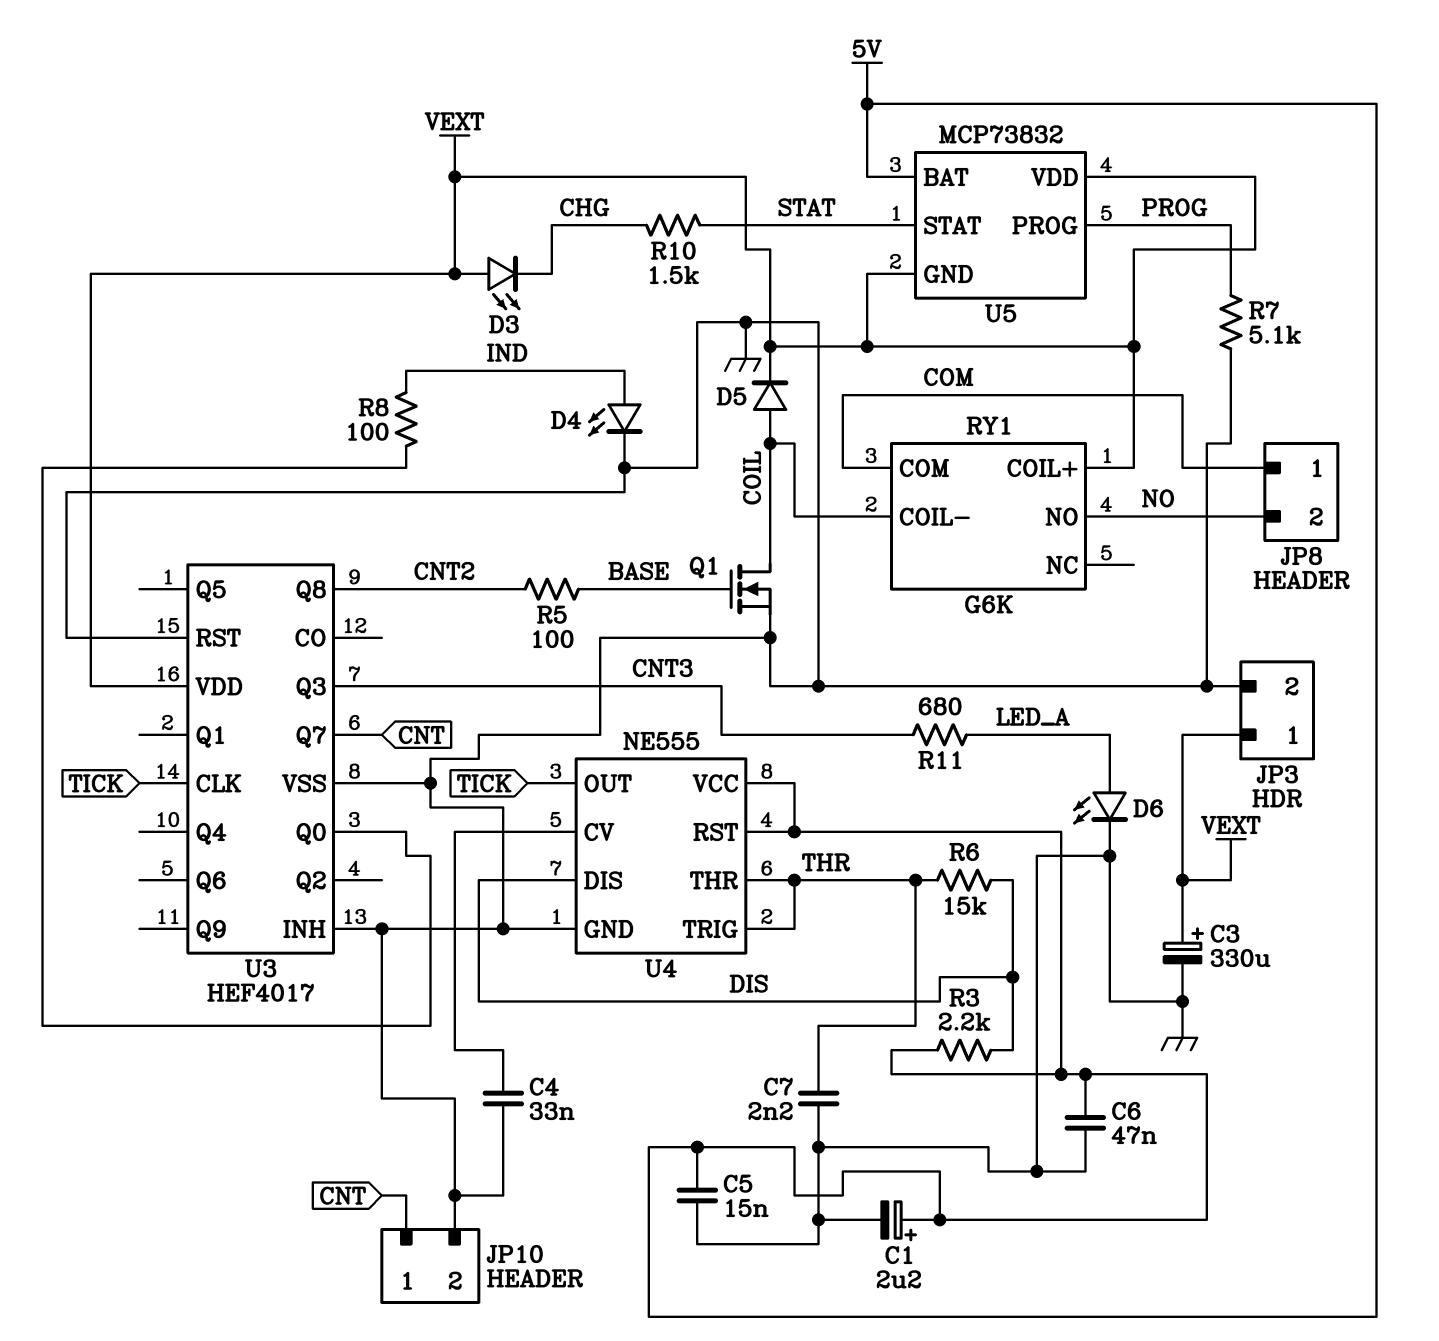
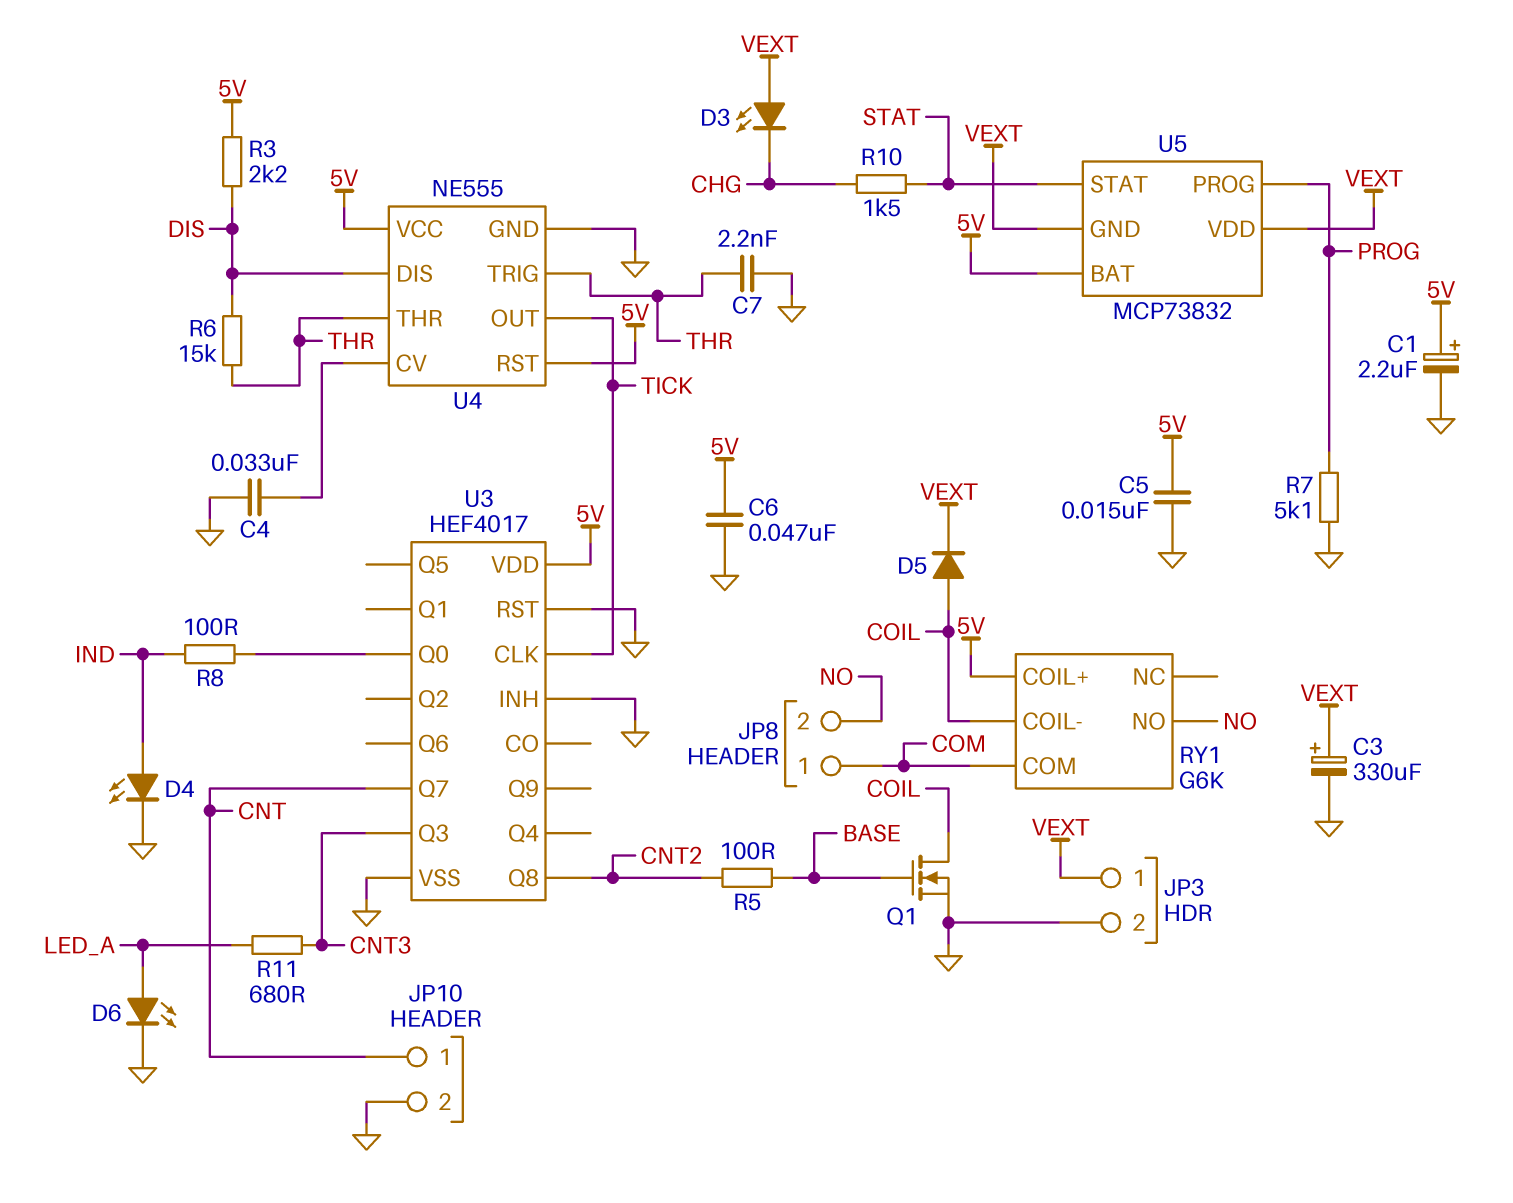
RY1 pin COIL+: VEXT -> 5V
U3 pin VDD: VEXT -> 5V

